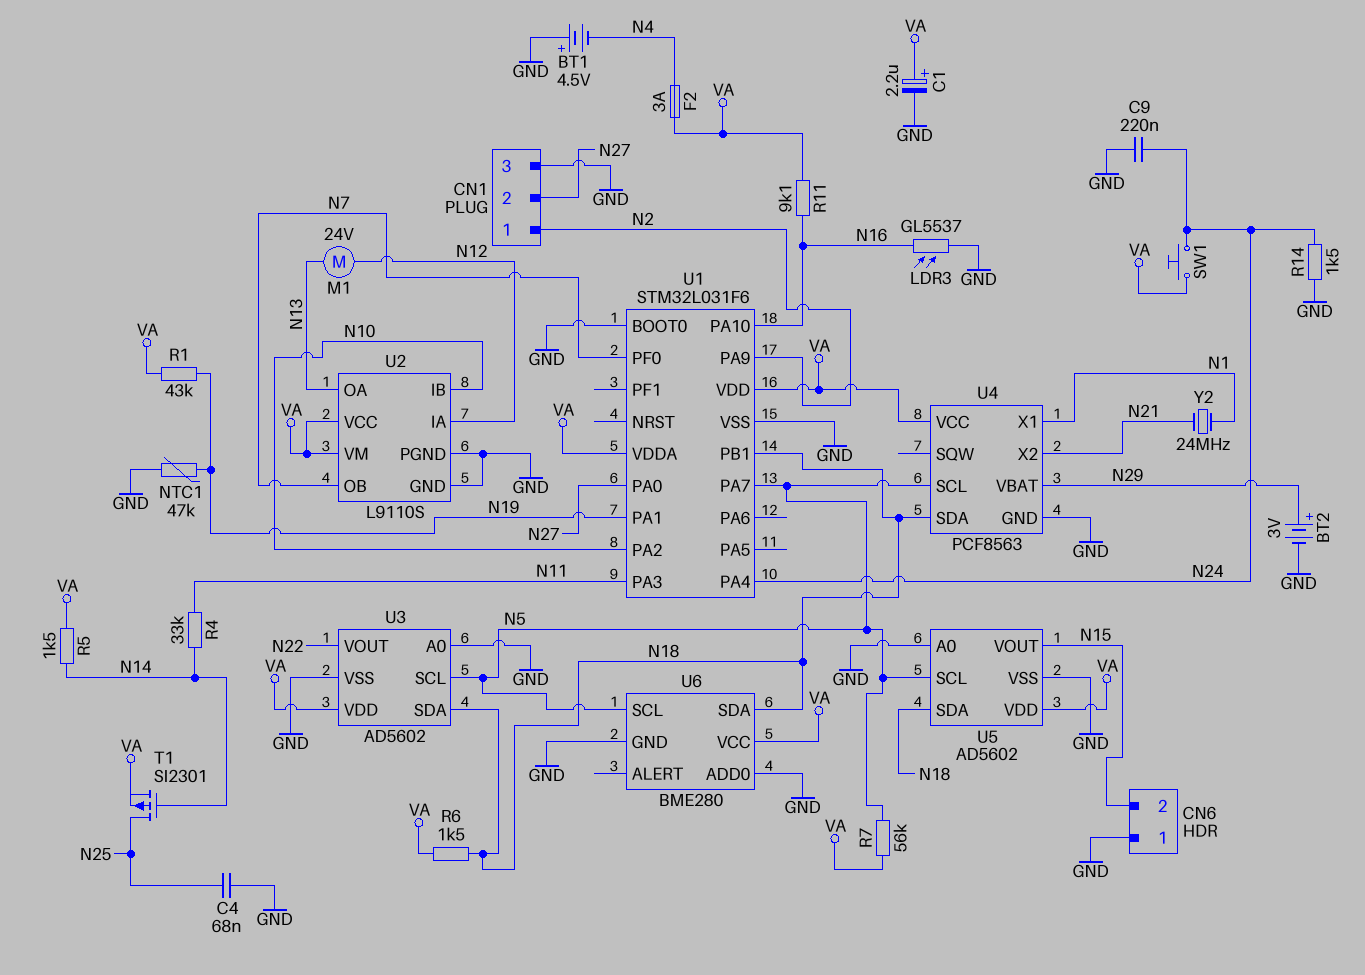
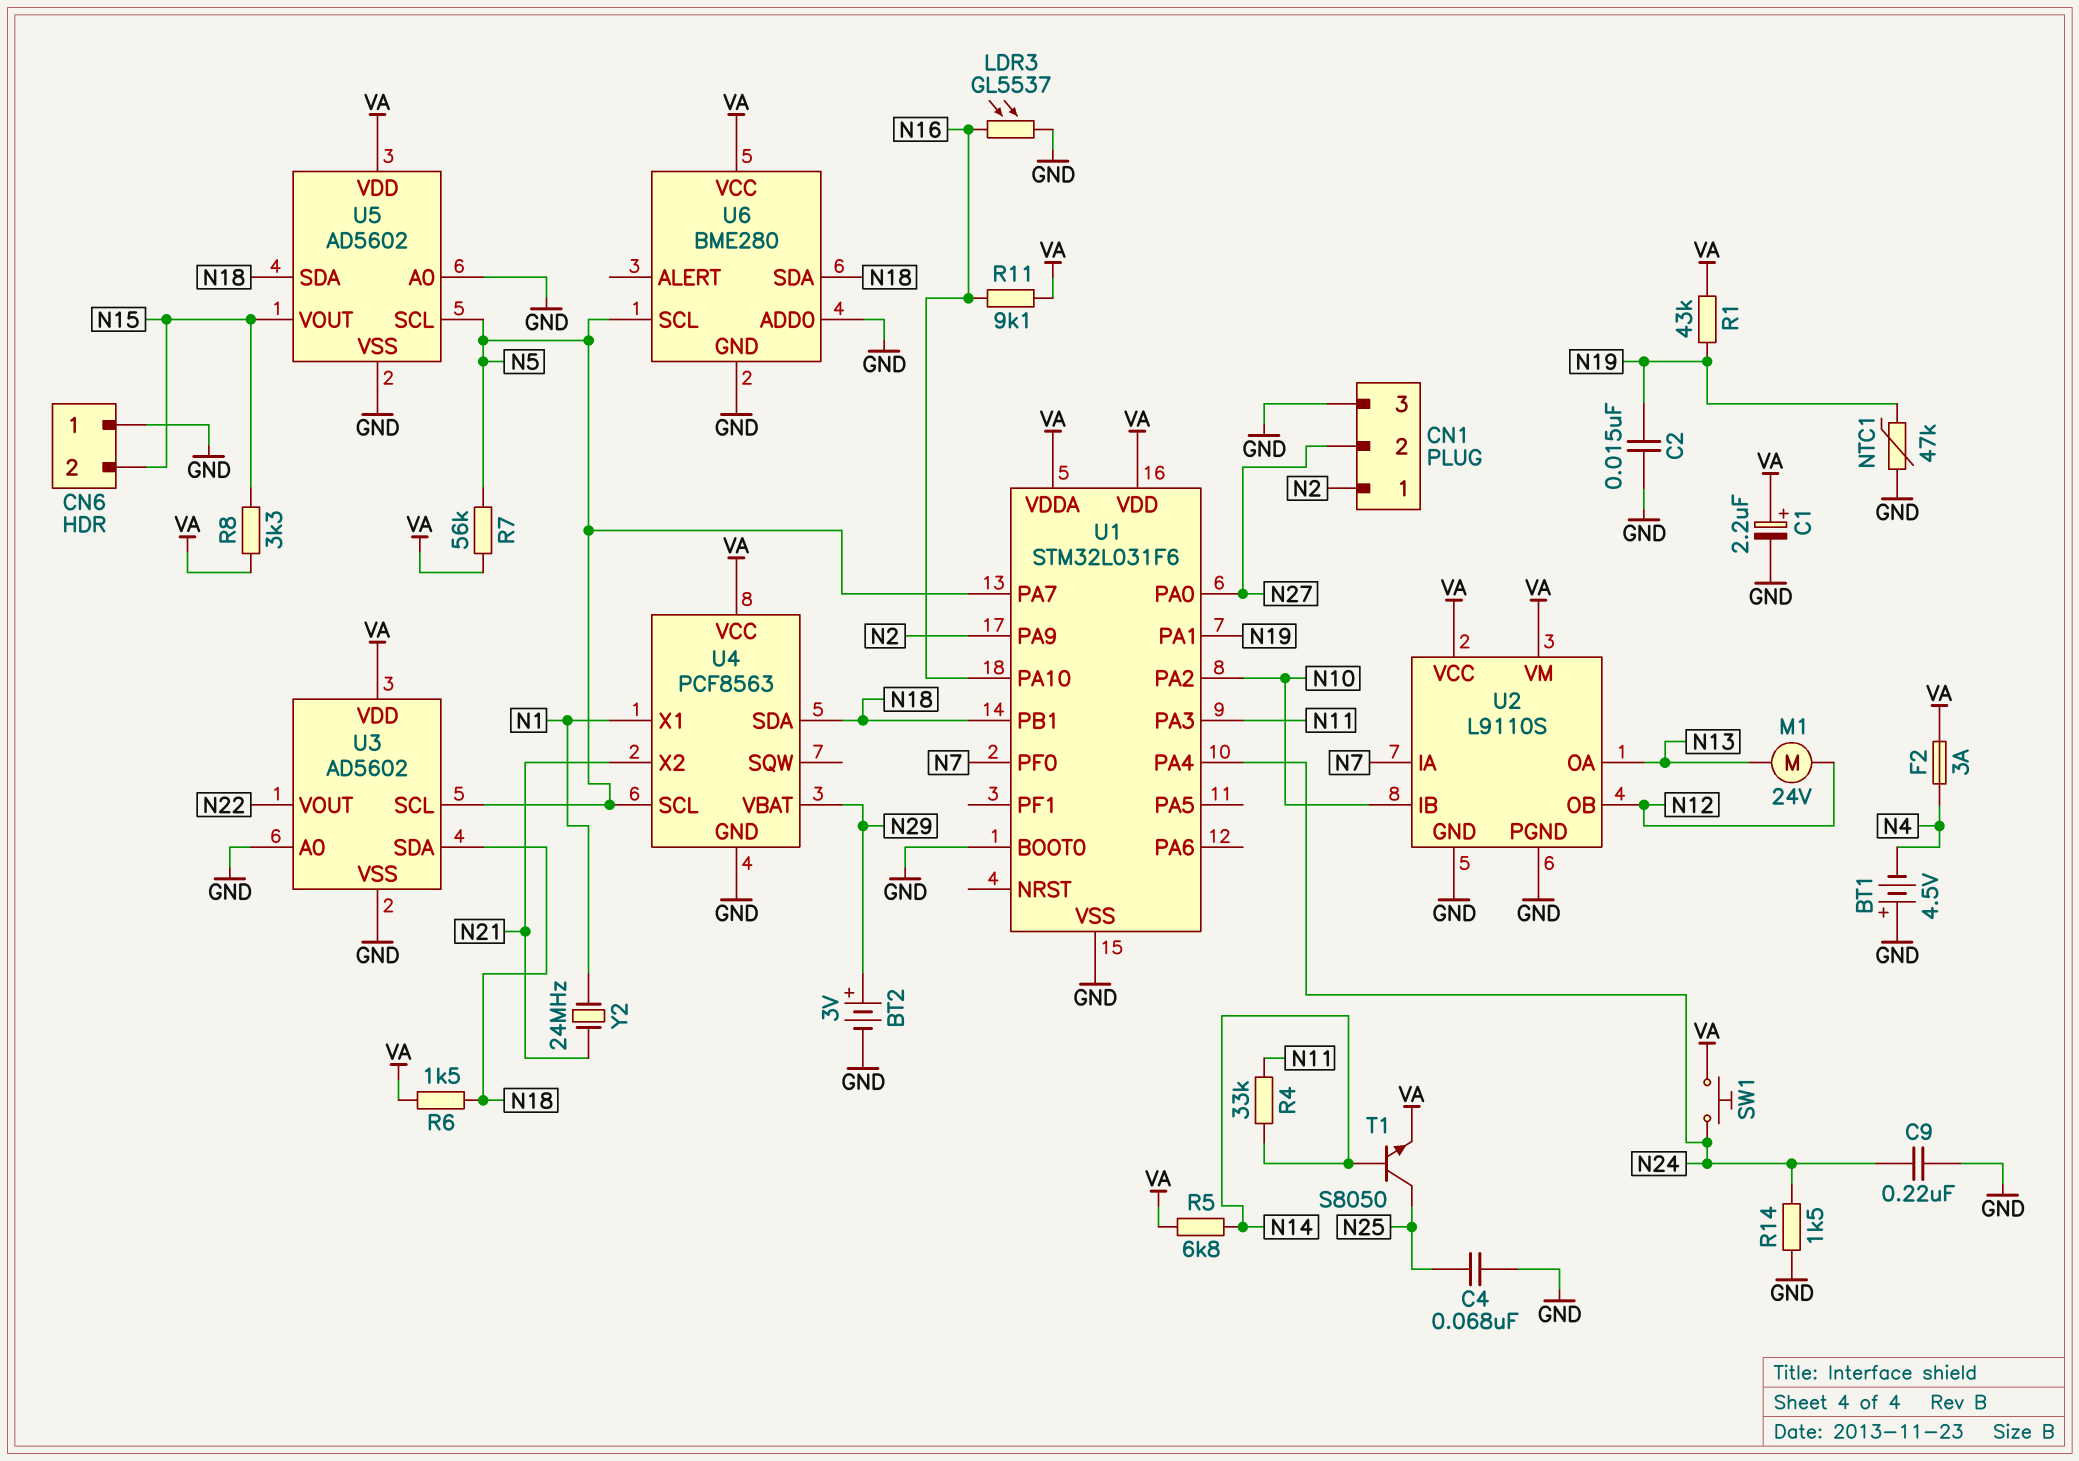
C2: none -> 15nF (GND, N19)
R5: 1.5k (N14, VA) -> 6.8k (N14, VA)
R8: none -> 3.3k (N15, VA)
T1: PMOS SI2301 (G N14, D N25, S VA) -> NPN S8050 (B N14, C N25, E VA)
U2 pin IA: N12 -> N7
U2 pin OB: N7 -> N12

